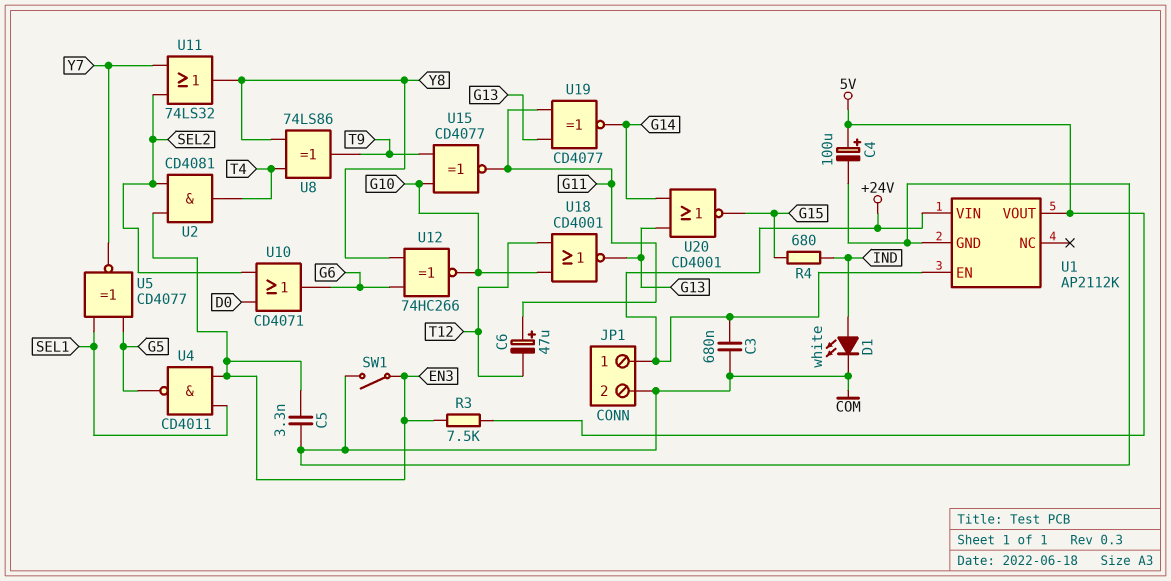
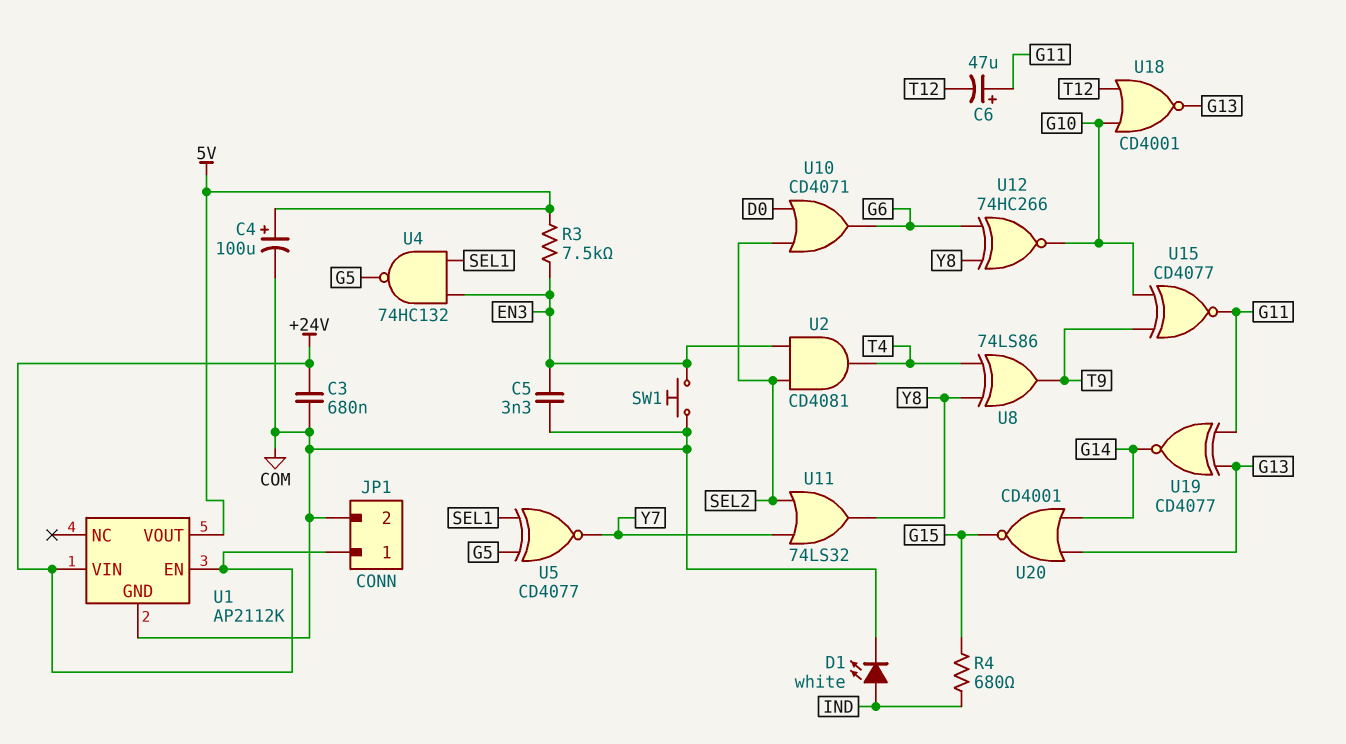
SW1: switch (COM, EN3) -> button (COM, EN3)
U4: NAND CD4011 (in EN3, in SEL1, out G5) -> NAND 74HC132 (in EN3, in SEL1, out G5)

